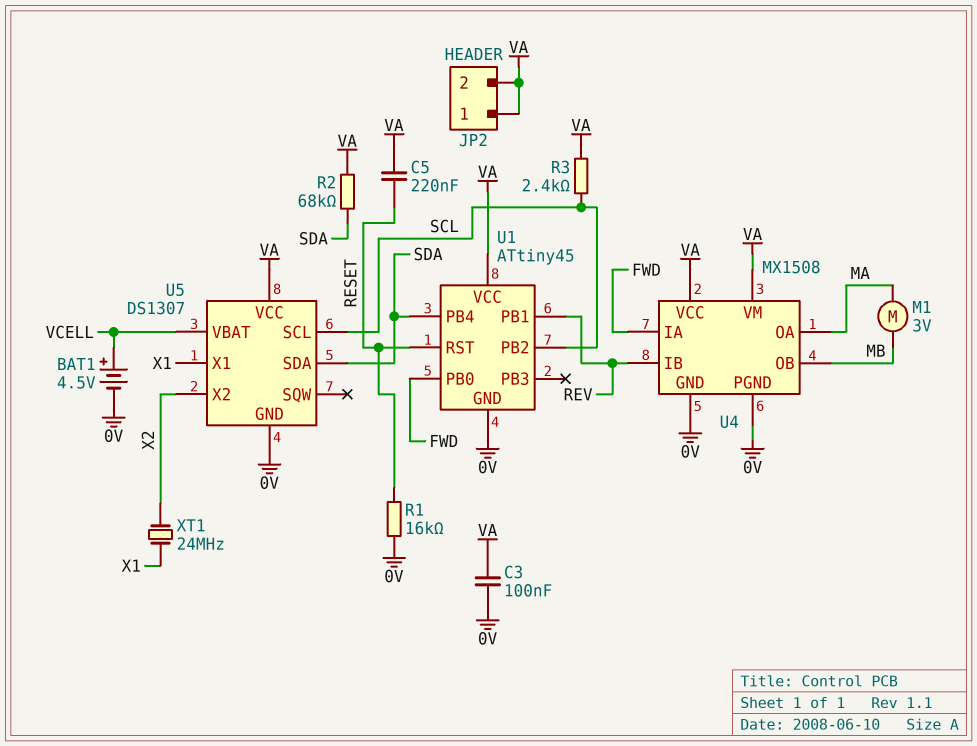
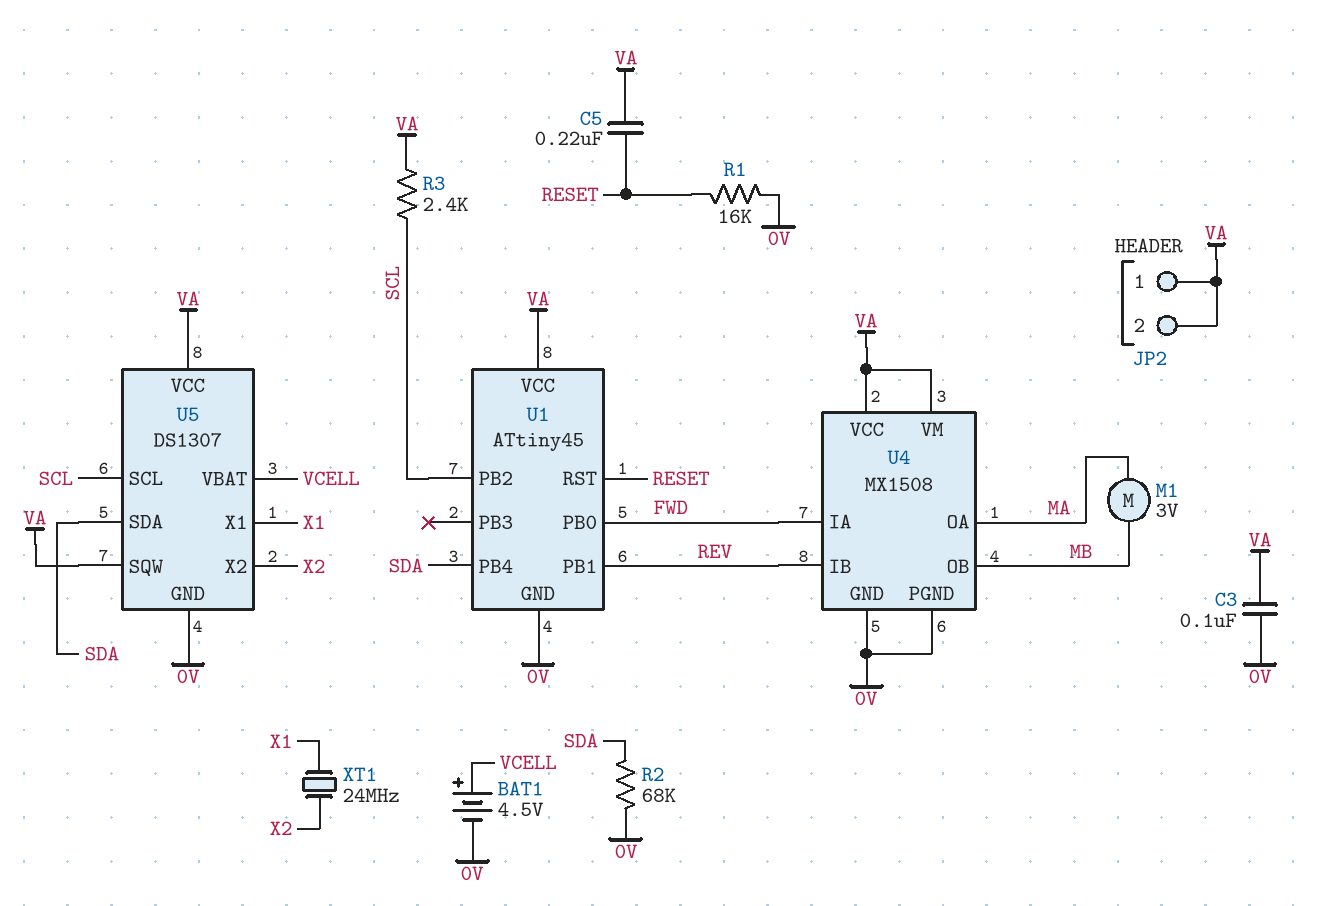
R2: 68k (SDA, VA) -> 68k (0V, SDA)
U5 pin SQW: none -> VA

